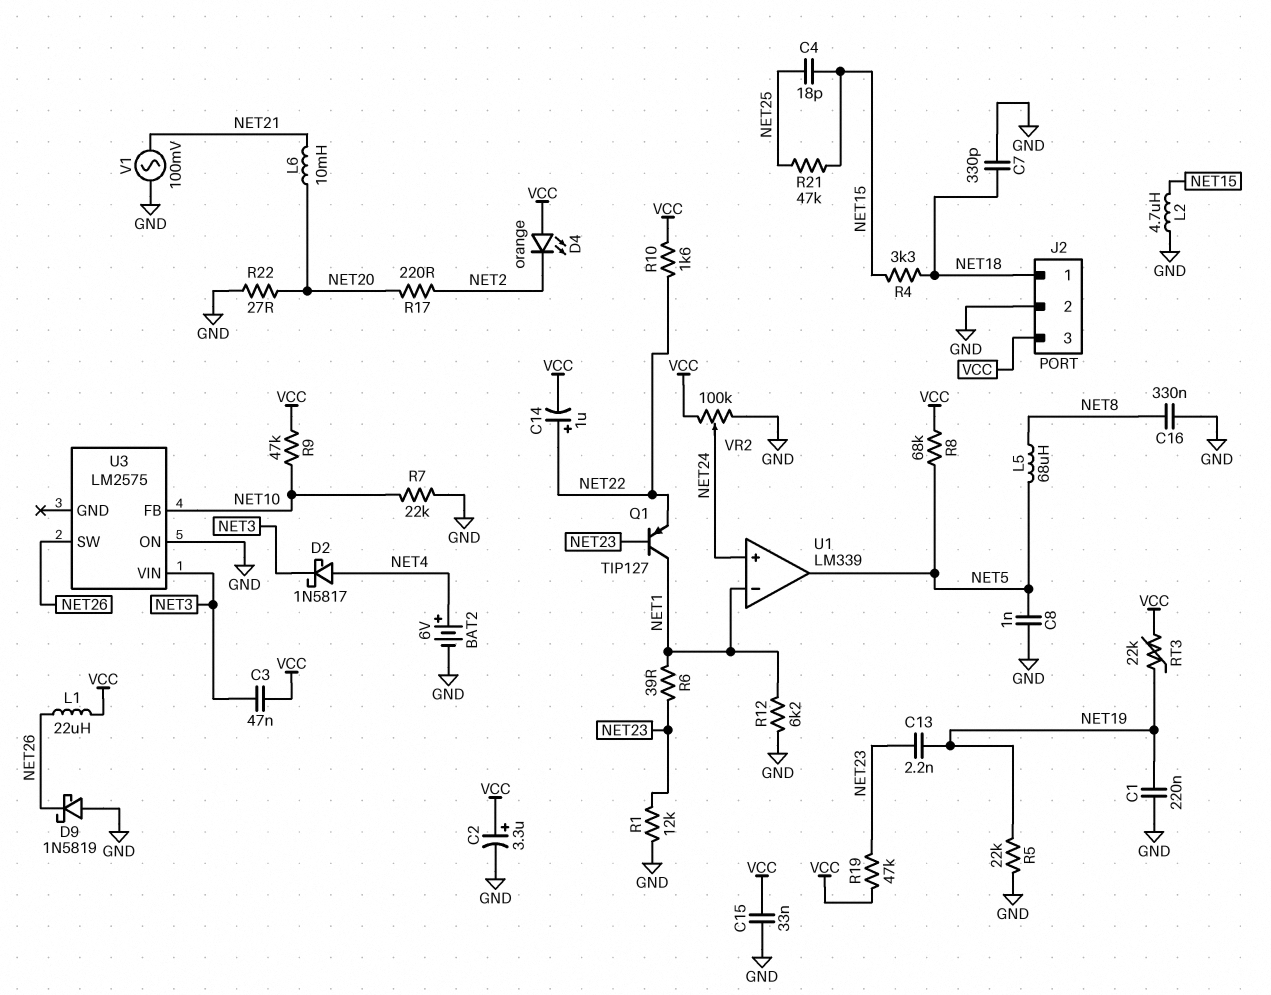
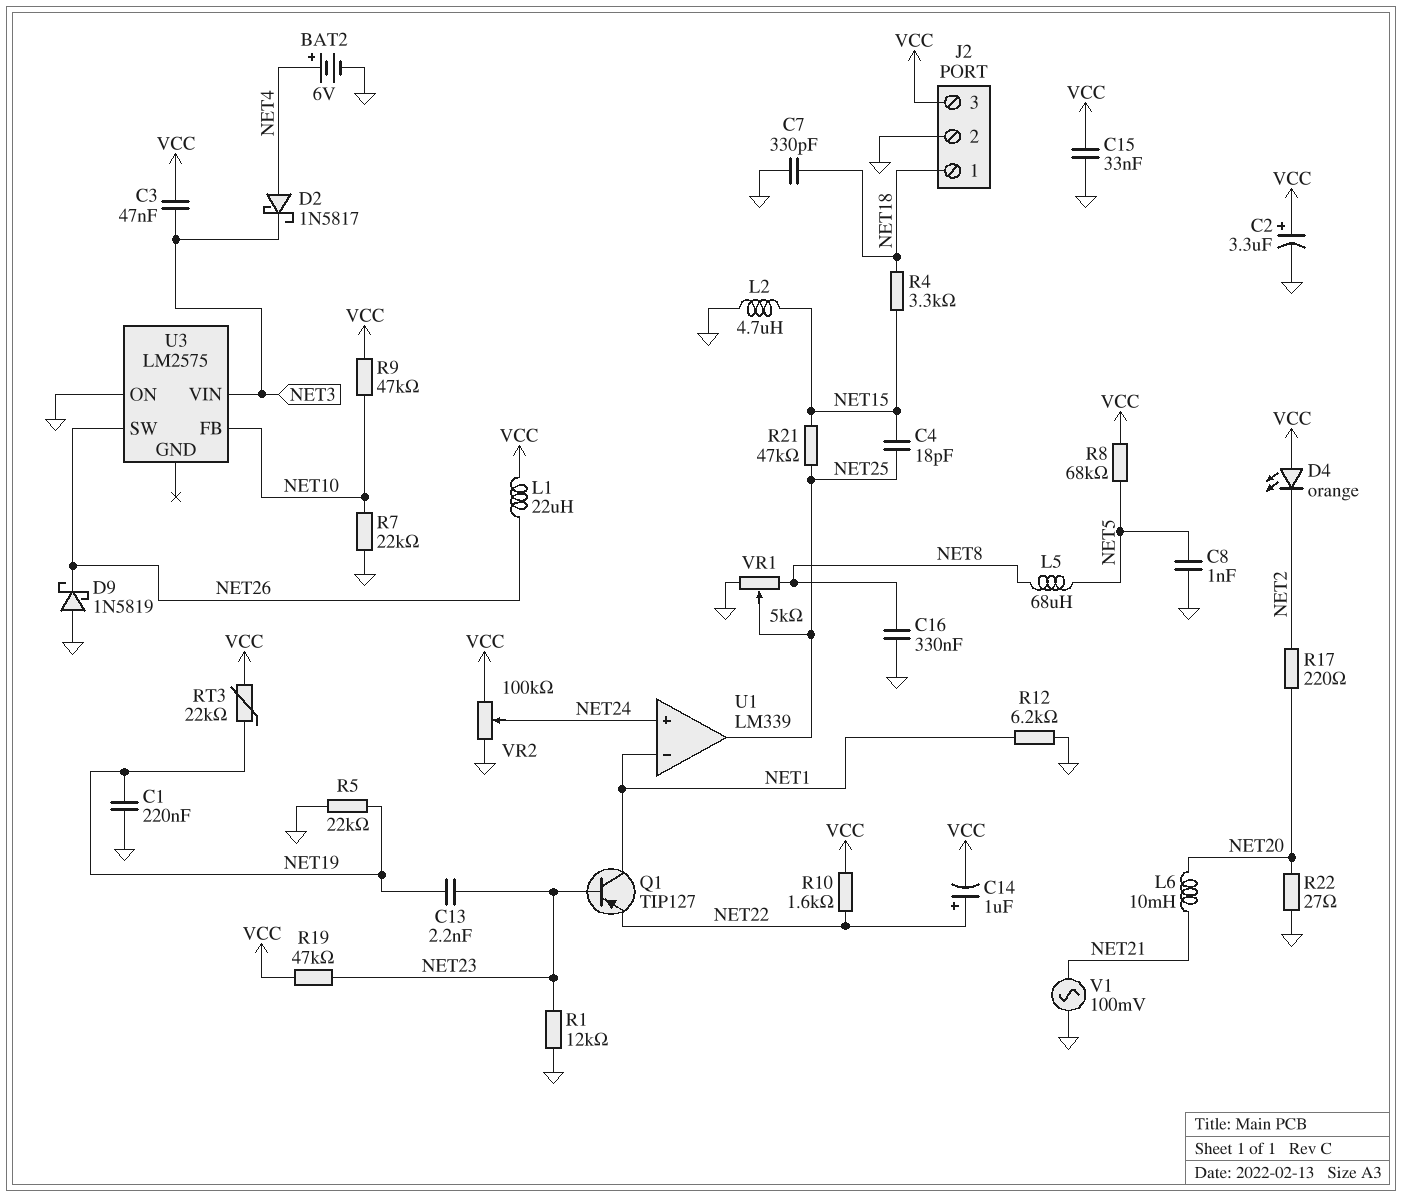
R6: 39 (NET1, NET23) -> none
U1 pin out: NET5 -> NET25
VR1: none -> 5k (GND, NET8, wiper NET25)

